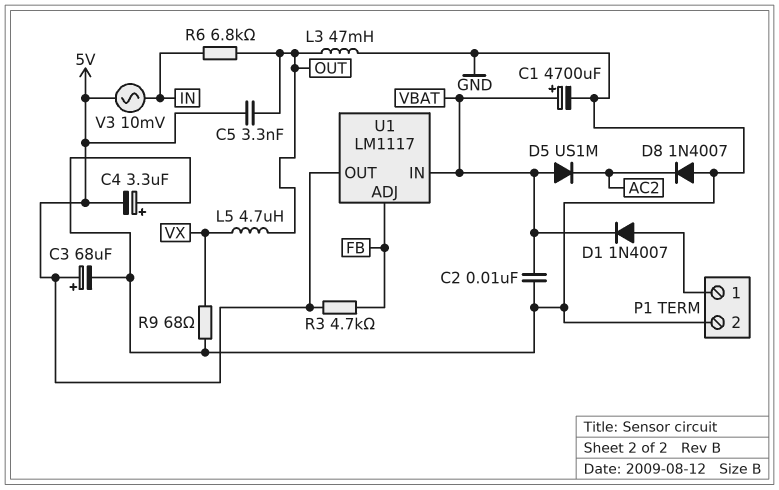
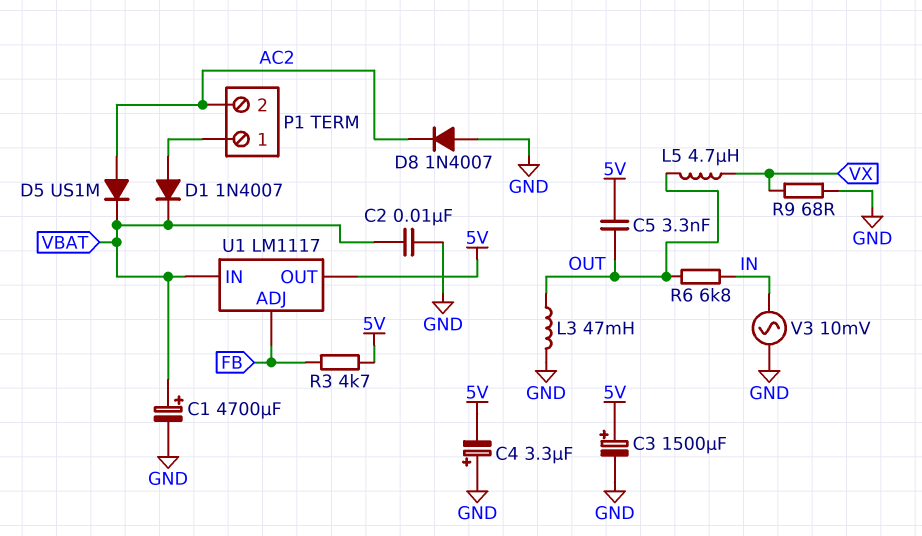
C3: 68uF (plus 5V, minus GND) -> 1500uF (plus 5V, minus GND)
D5: diode US1M (A VBAT, K AC2) -> diode US1M (A AC2, K VBAT)
P1 pin 2: GND -> AC2
V3: AC 10mV (5V, IN) -> AC 10mV (GND, IN)

